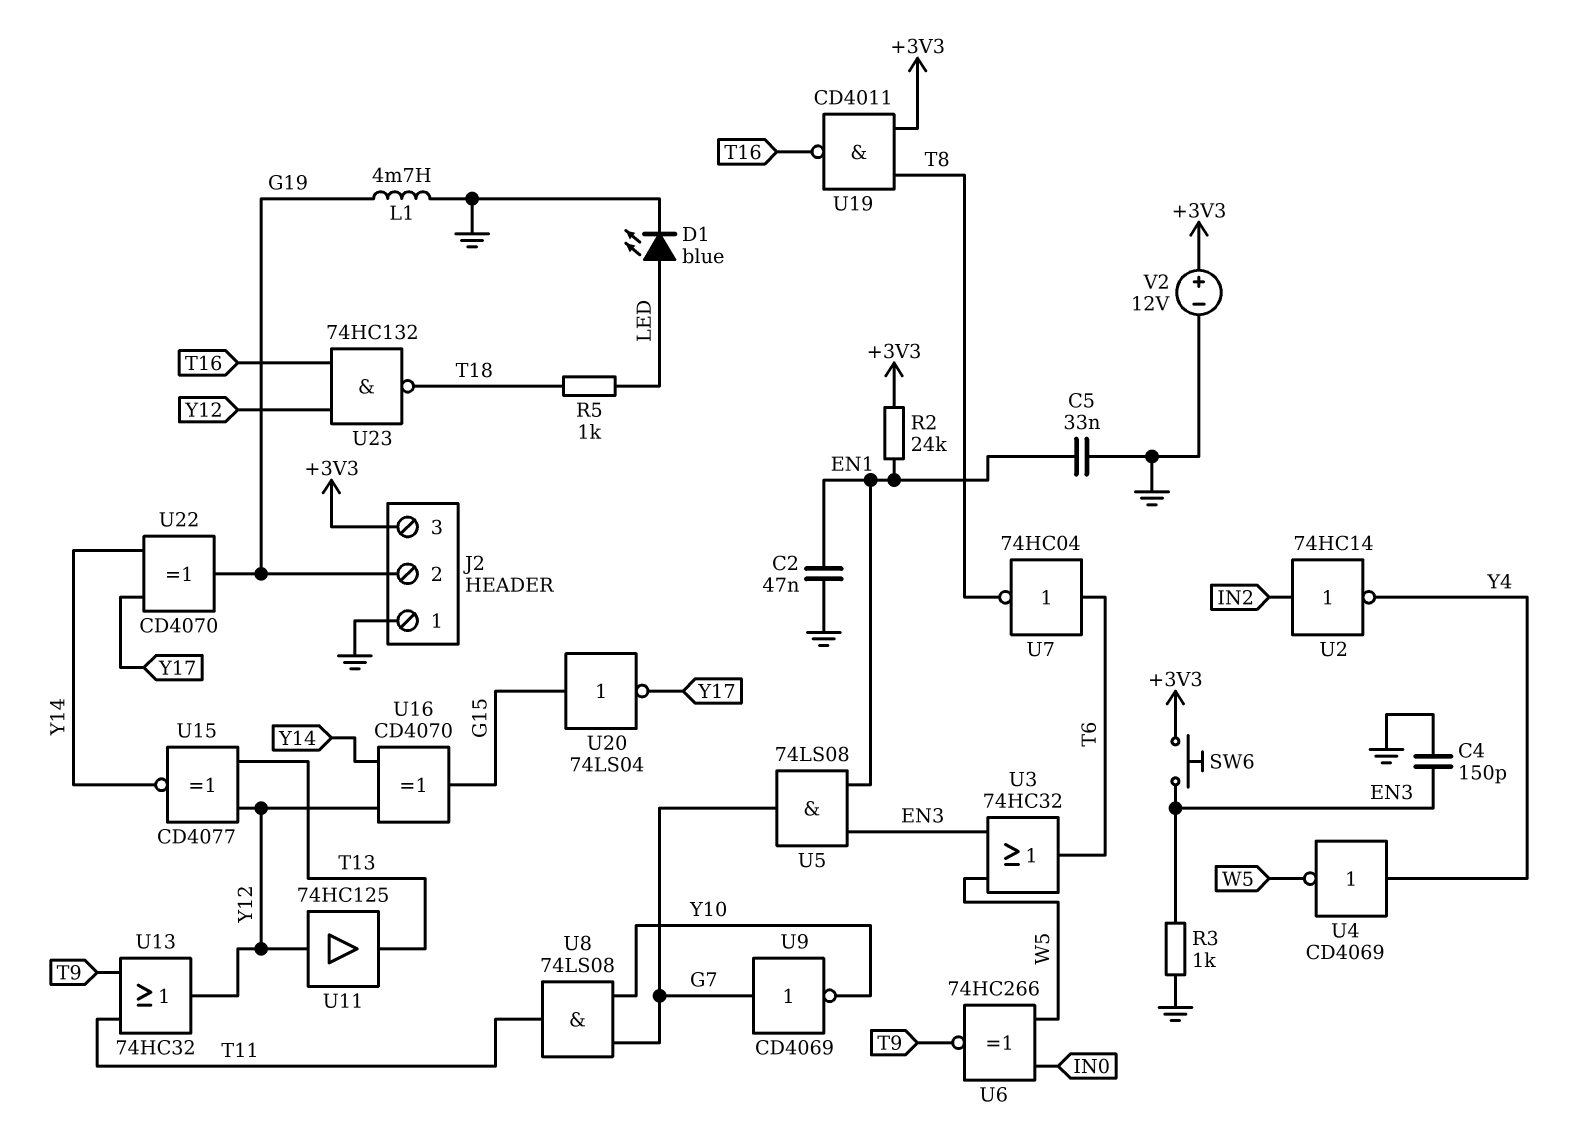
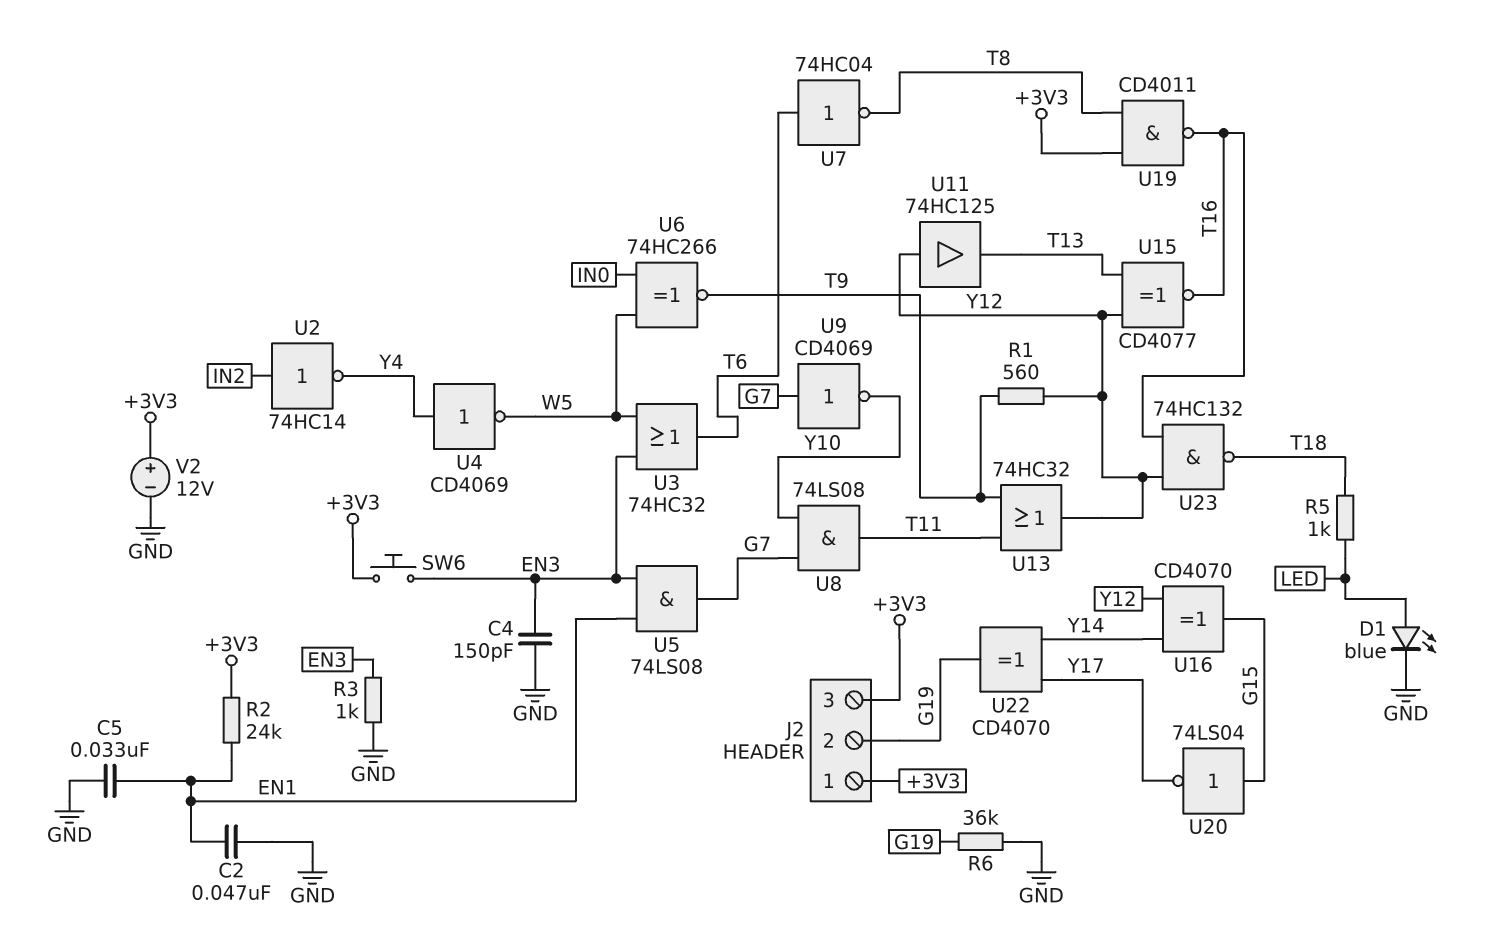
J2 pin 1: GND -> +3V3
L1: 4.7mH (G19, GND) -> none
R1: none -> 560 (T9, Y12)
R6: none -> 36k (G19, GND)
U15: XNOR CD4077 (in T13, in Y12, out Y14) -> XNOR CD4077 (in T13, in Y12, out T16)

